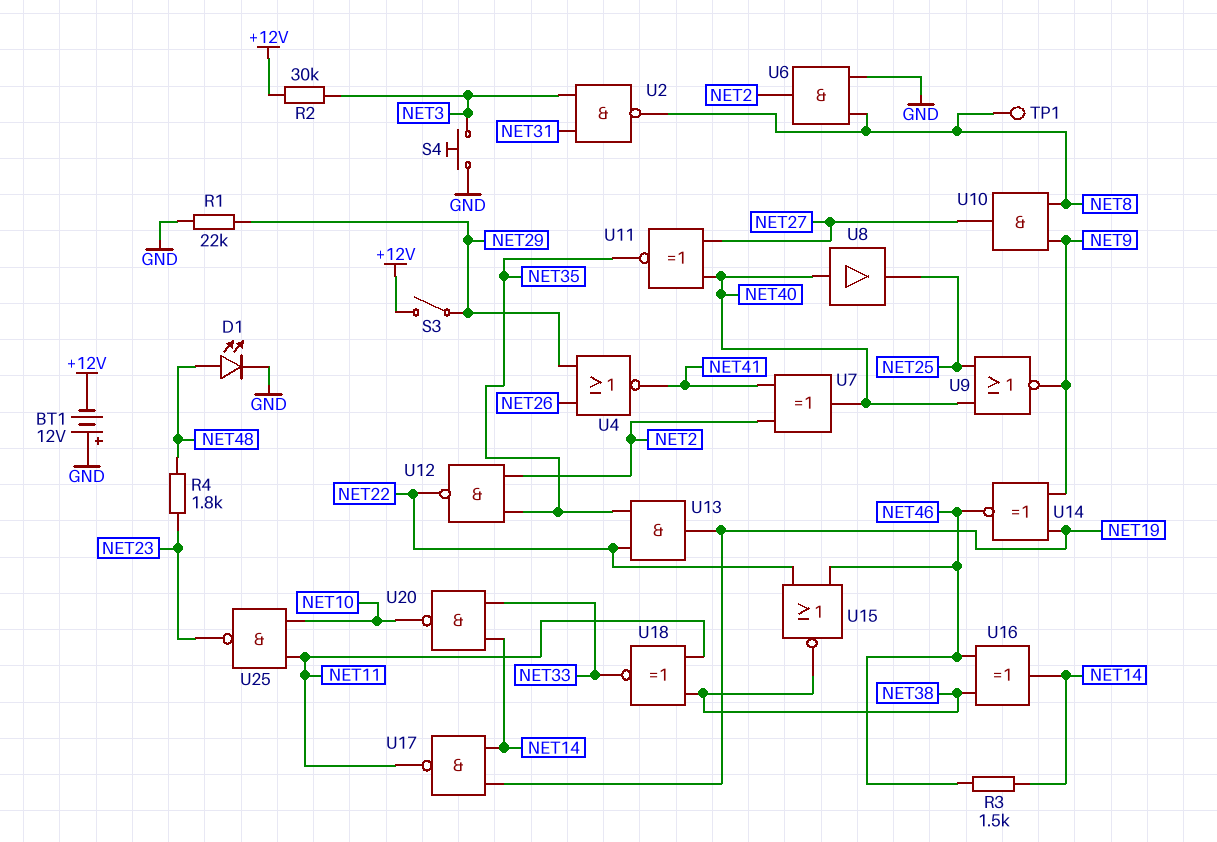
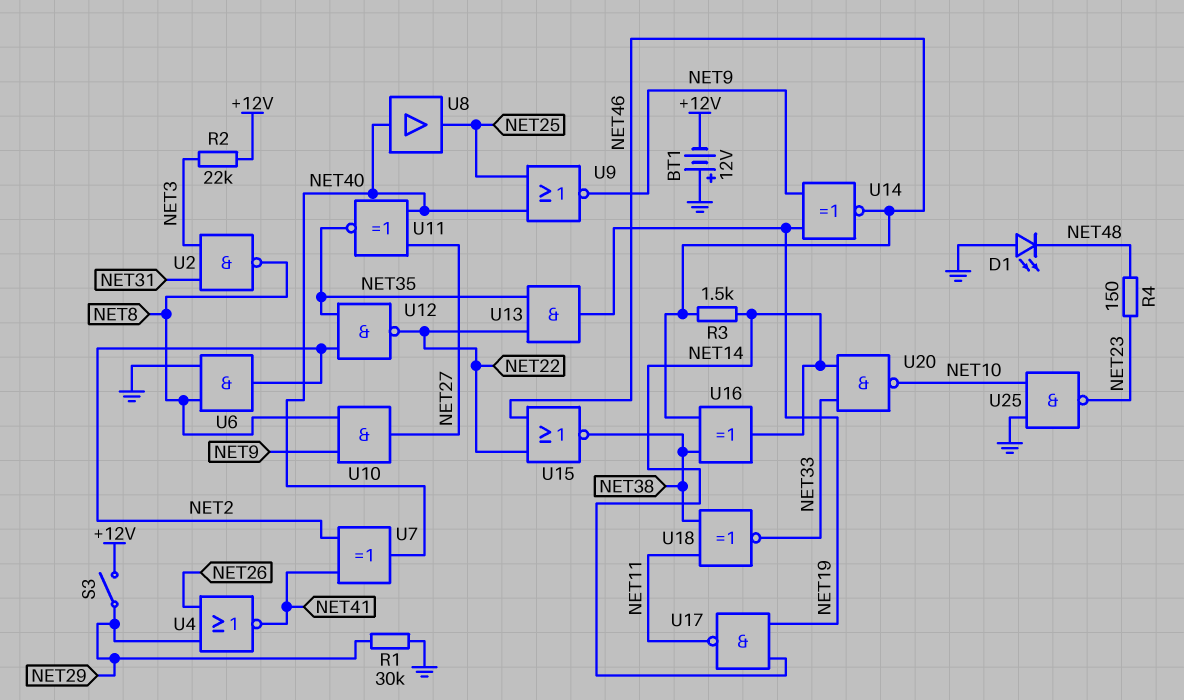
D1: LED (A NET48, K GND) -> LED (A GND, K NET48)
R1: 22k (GND, NET29) -> 30k (GND, NET29)
R2: 30k (+12V, NET3) -> 22k (+12V, NET3)
R4: 1.8k (NET23, NET48) -> 150 (NET23, NET48)
S4: button (GND, NET3) -> none
TP1: test point (NET8) -> none
U25: NAND (in NET10, in NET11, out NET23) -> NAND (in GND, in NET10, out NET23)

